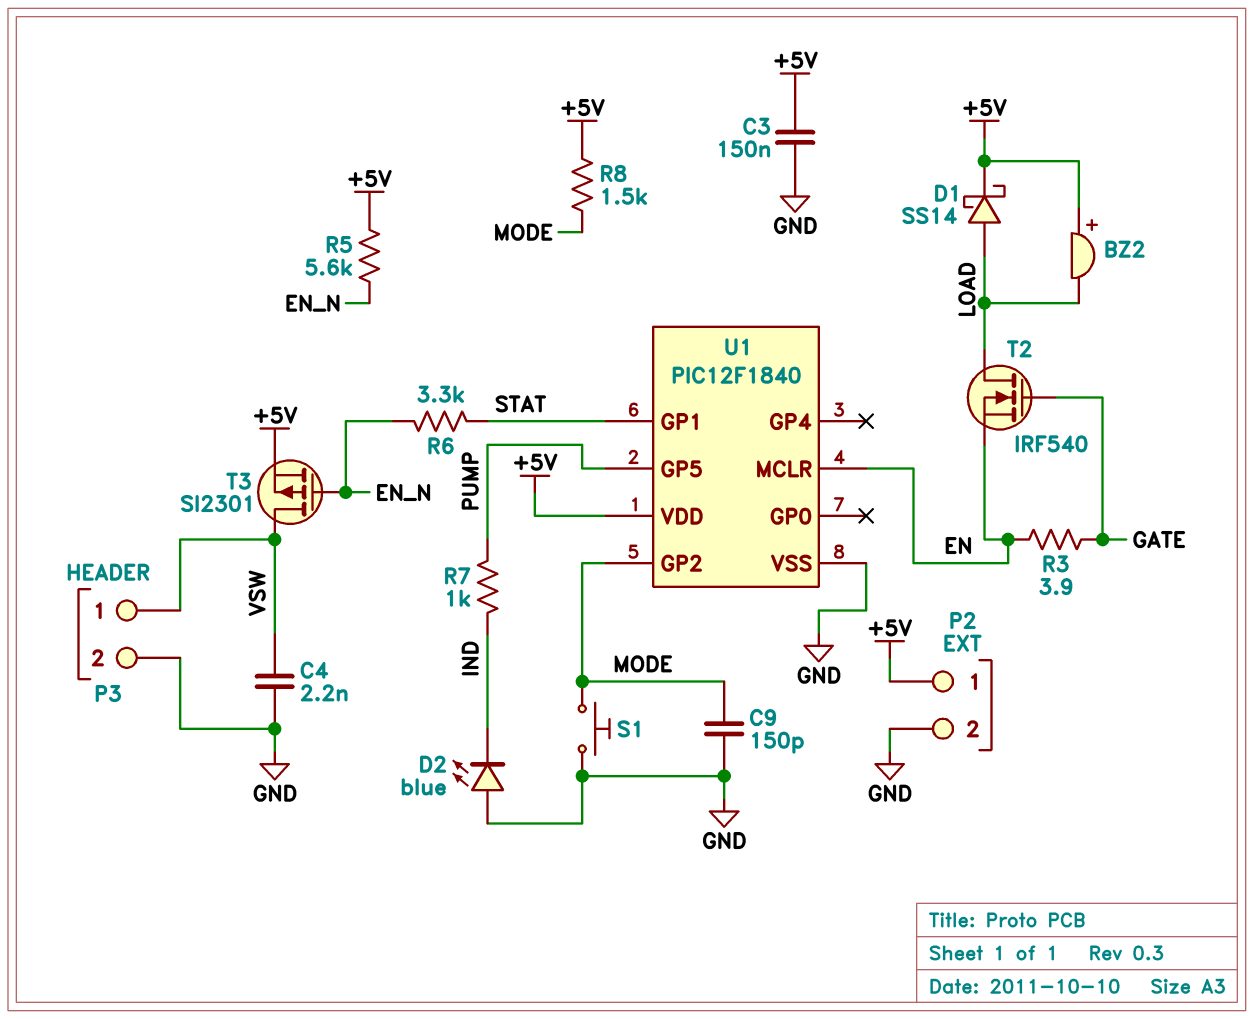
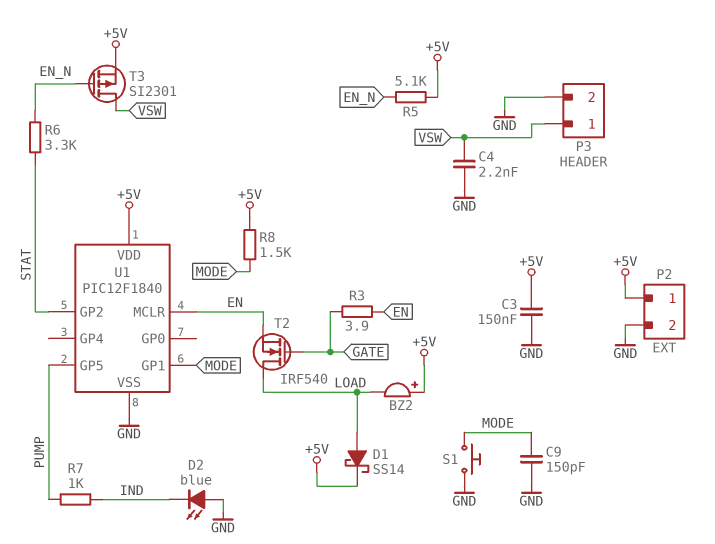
R5: 5.6k (+5V, EN_N) -> 5.1k (+5V, EN_N)
U1 pin GP1: STAT -> MODE
U1 pin GP2: MODE -> STAT

